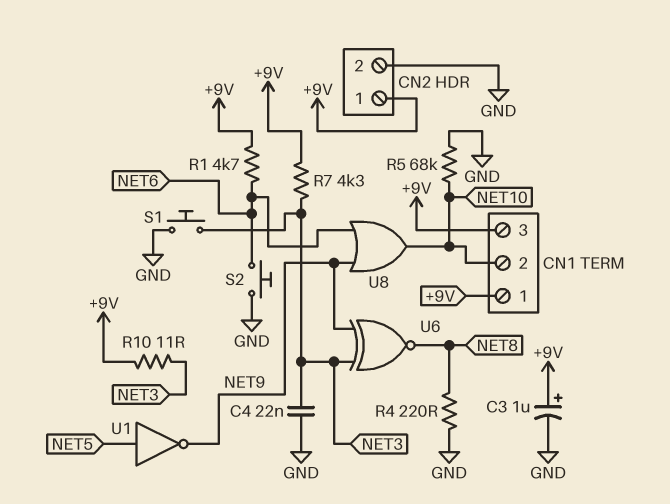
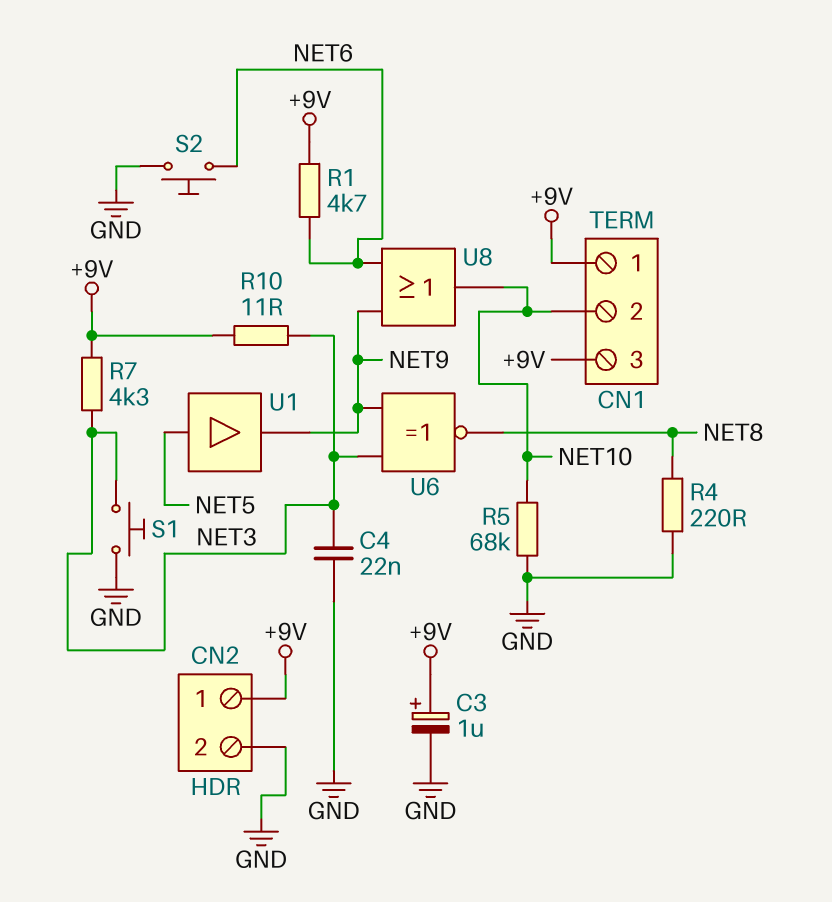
U1: NOT (in NET5, out NET9) -> buffer (in NET5, out NET9)

